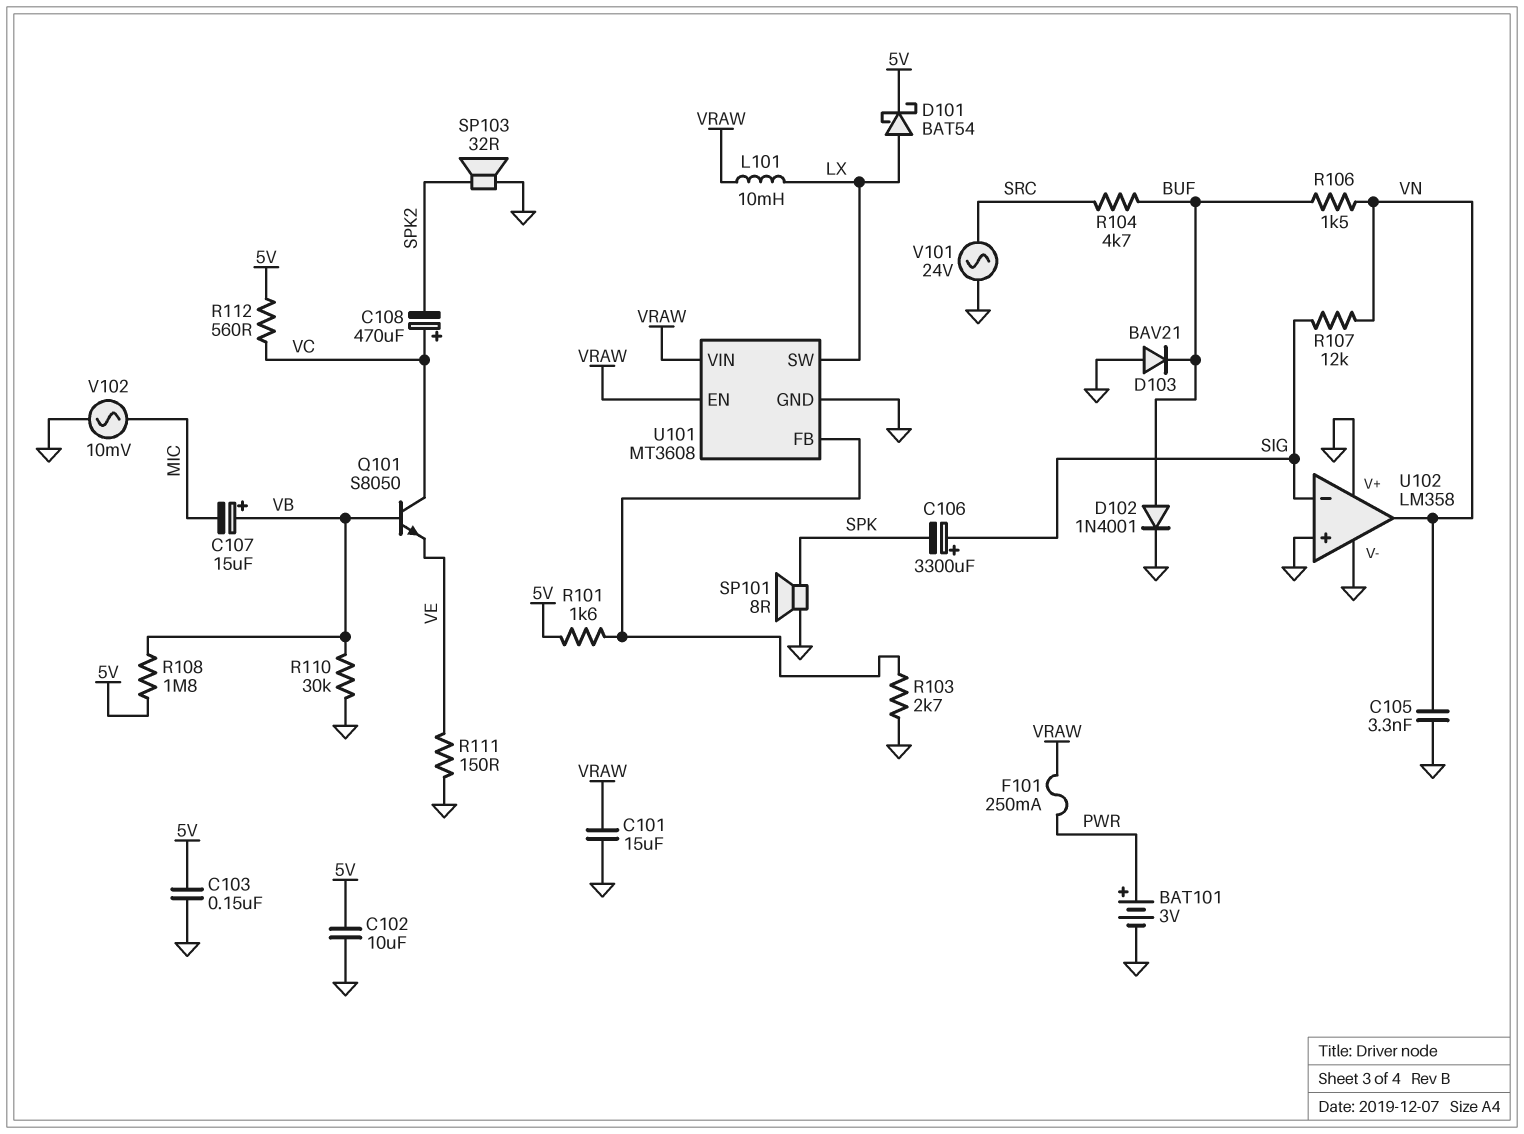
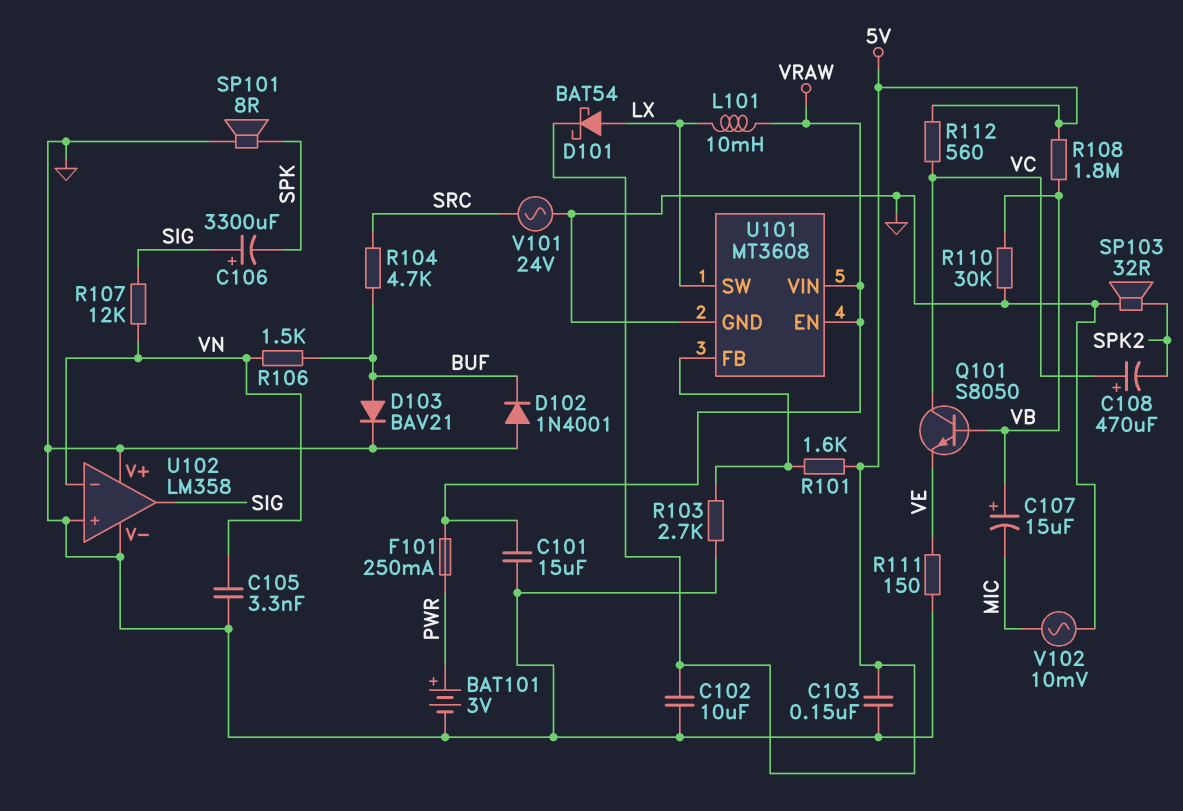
D102: diode 1N4001 (A BUF, K GND) -> diode 1N4001 (A GND, K BUF)
D103: diode BAV21 (A GND, K BUF) -> diode BAV21 (A BUF, K GND)
U102 pin in-: SIG -> VN
U102 pin out: VN -> SIG

